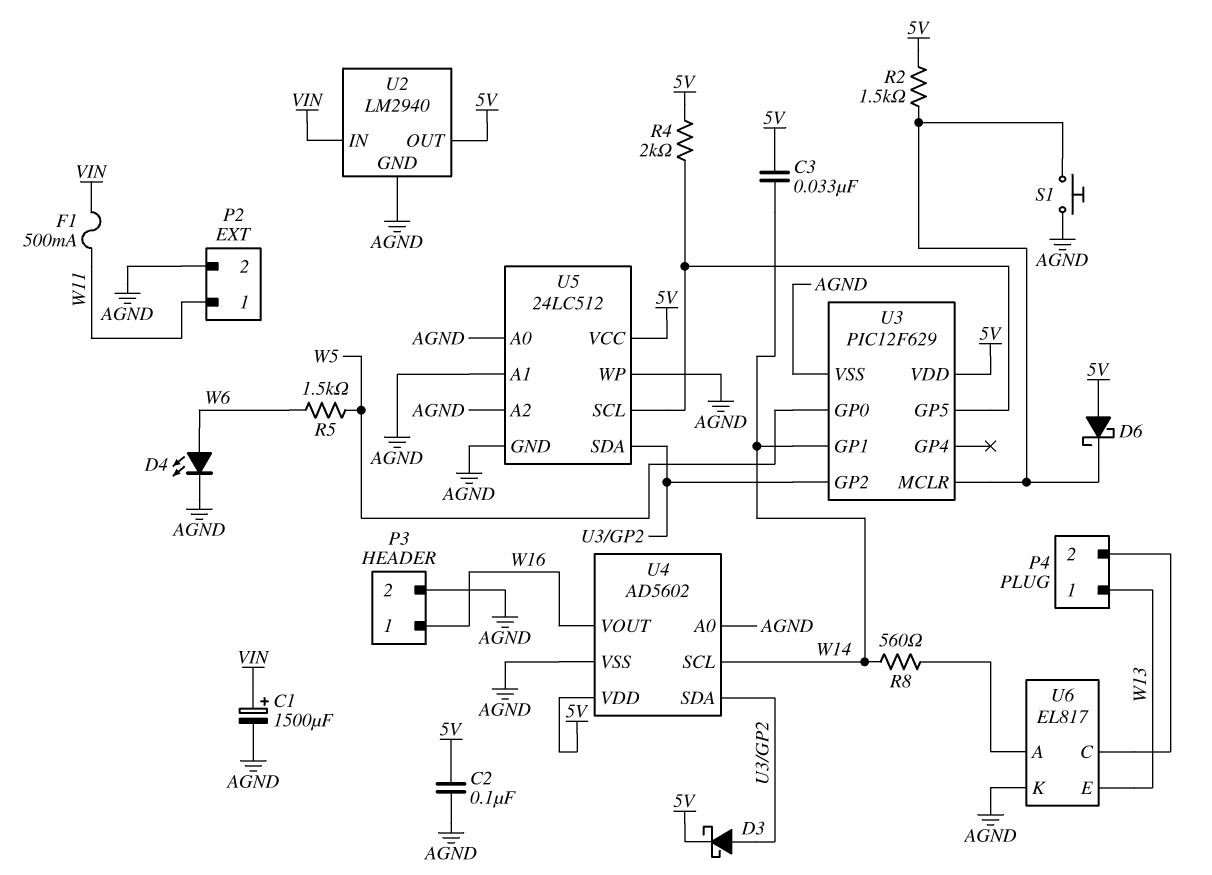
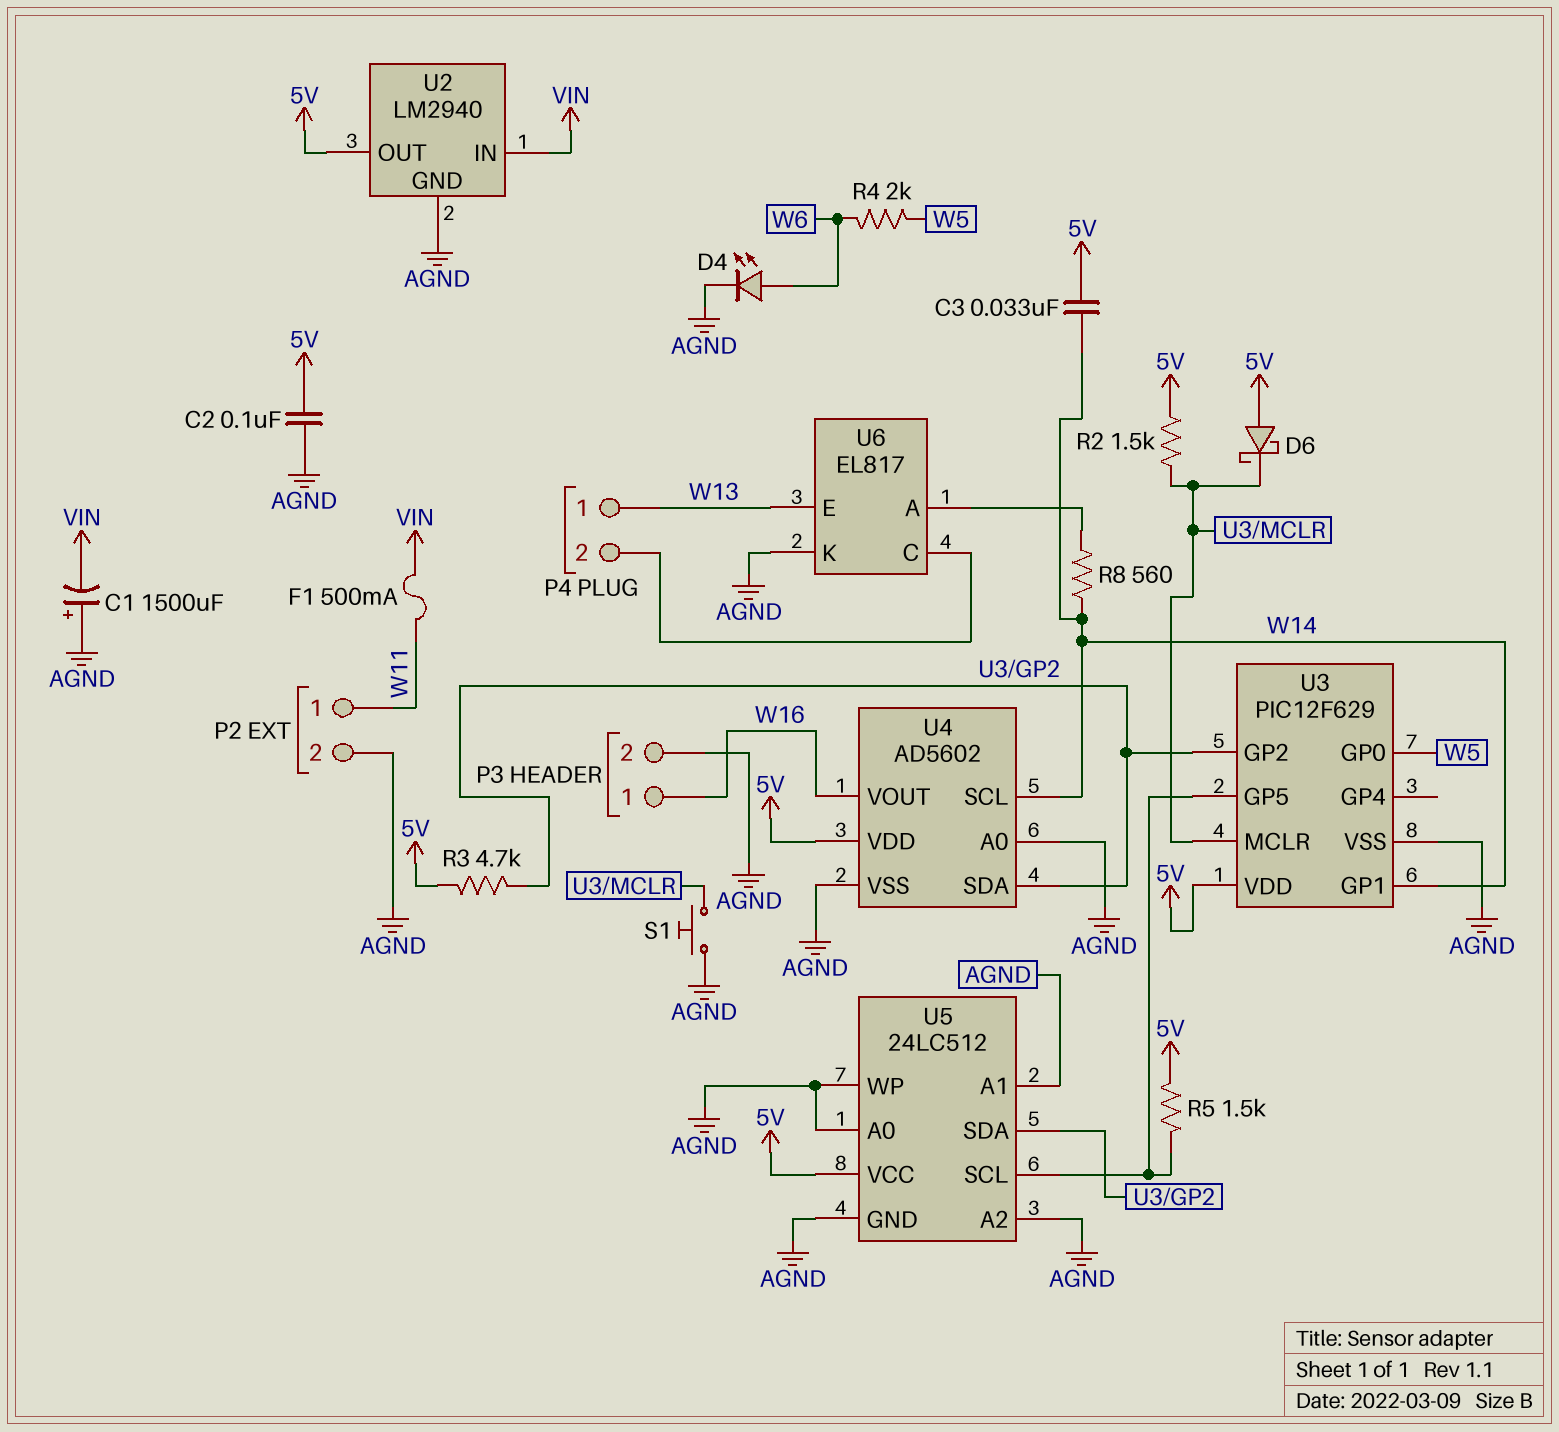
C1: 1500uF (plus VIN, minus AGND) -> 1500uF (plus AGND, minus VIN)
D3: schottky (A U3/GP2, K 5V) -> none
R3: none -> 4.7k (5V, U3/GP2)
R4: 2k (5V, U3/GP5) -> 2k (W5, W6)
R5: 1.5k (W5, W6) -> 1.5k (5V, U3/GP5)

